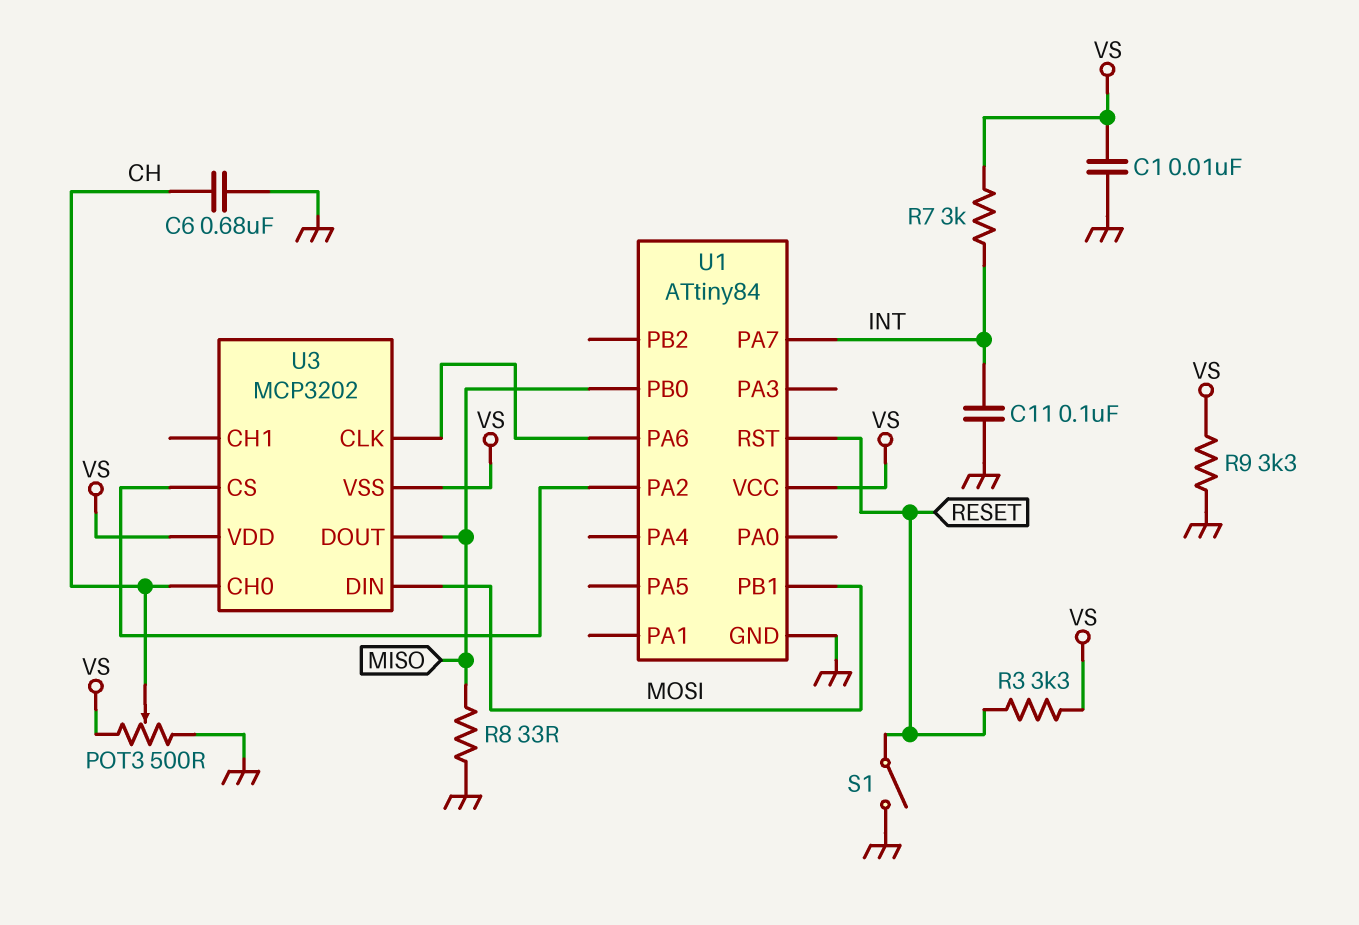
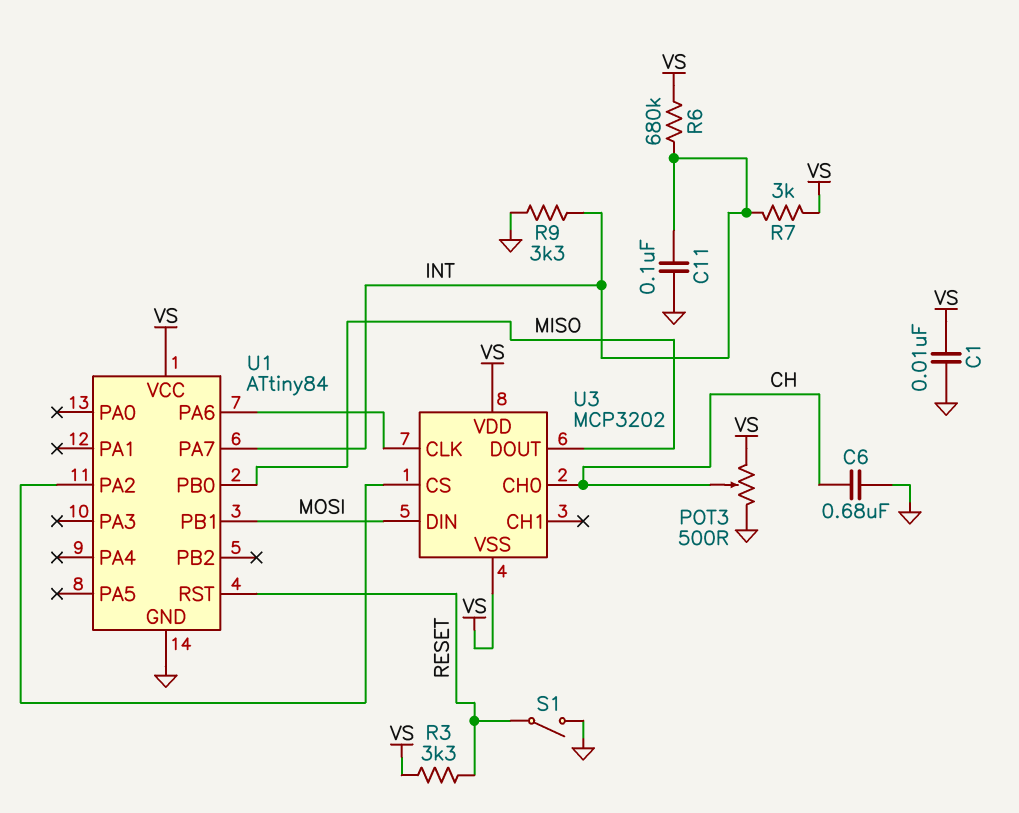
R6: none -> 680k (INT, VS)
R8: 33 (GND, MISO) -> none
R9: 3.3k (GND, VS) -> 3.3k (GND, INT)

